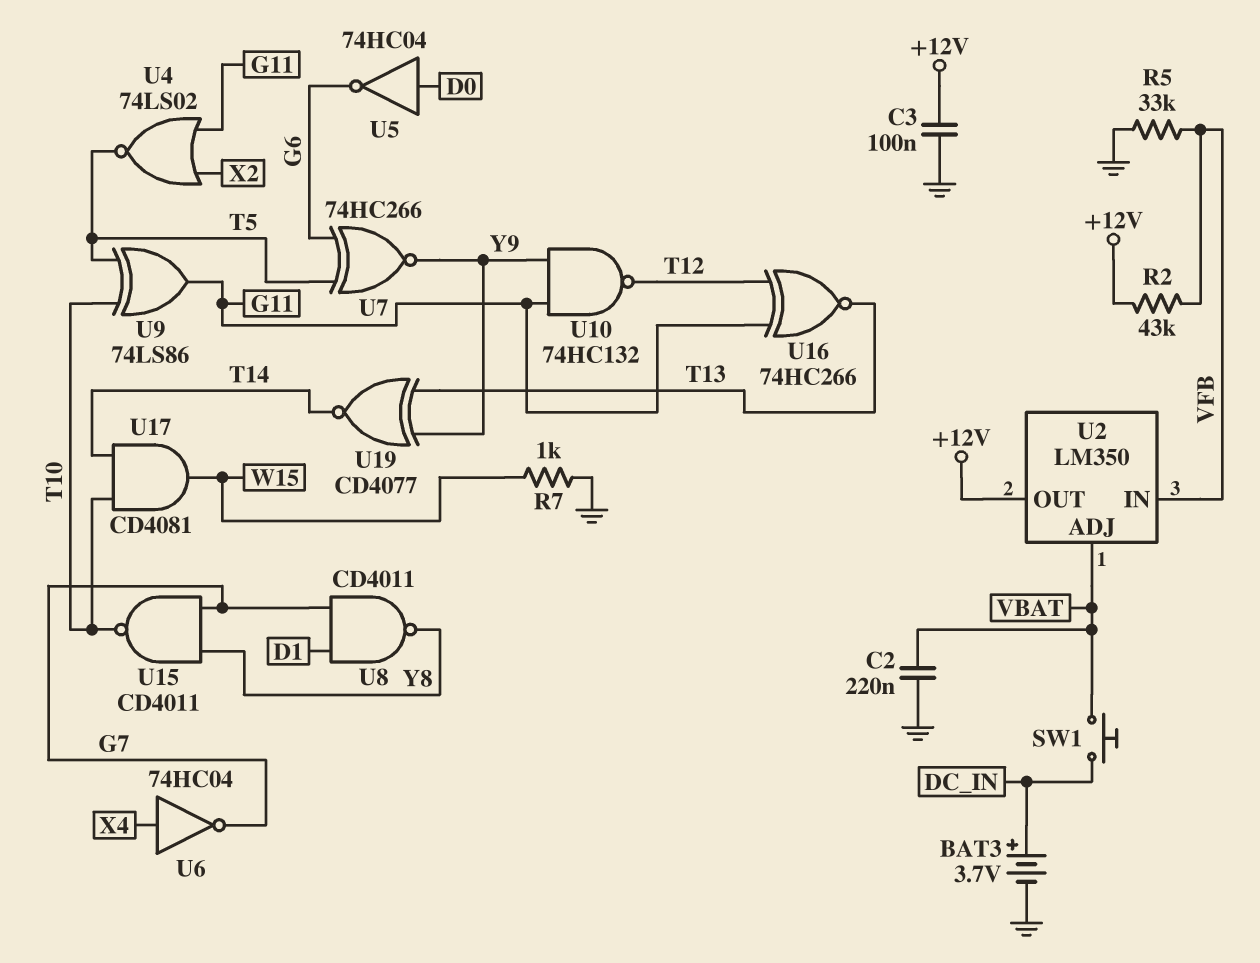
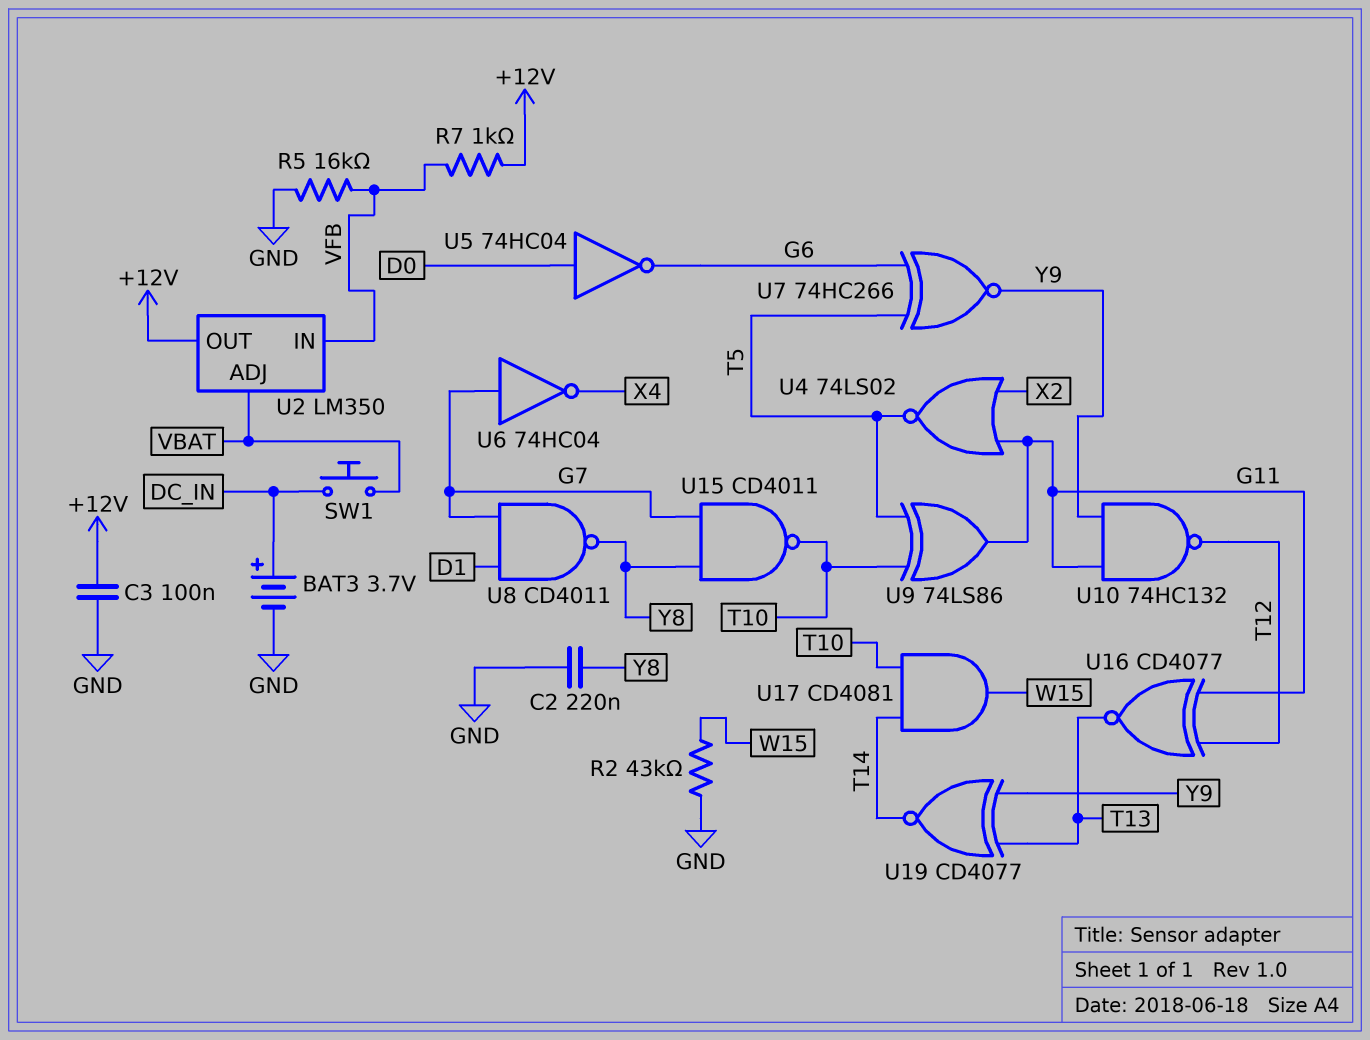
C2: 220nF (GND, VBAT) -> 220nF (GND, Y8)
R2: 43k (+12V, VFB) -> 43k (GND, W15)
R5: 33k (GND, VFB) -> 16k (GND, VFB)
R7: 1k (GND, W15) -> 1k (+12V, VFB)
U6: NOT 74HC04 (in X4, out G7) -> NOT 74HC04 (in G7, out X4)
U16: XNOR 74HC266 (in G11, in T12, out T13) -> XNOR CD4077 (in G11, in T12, out T13)

